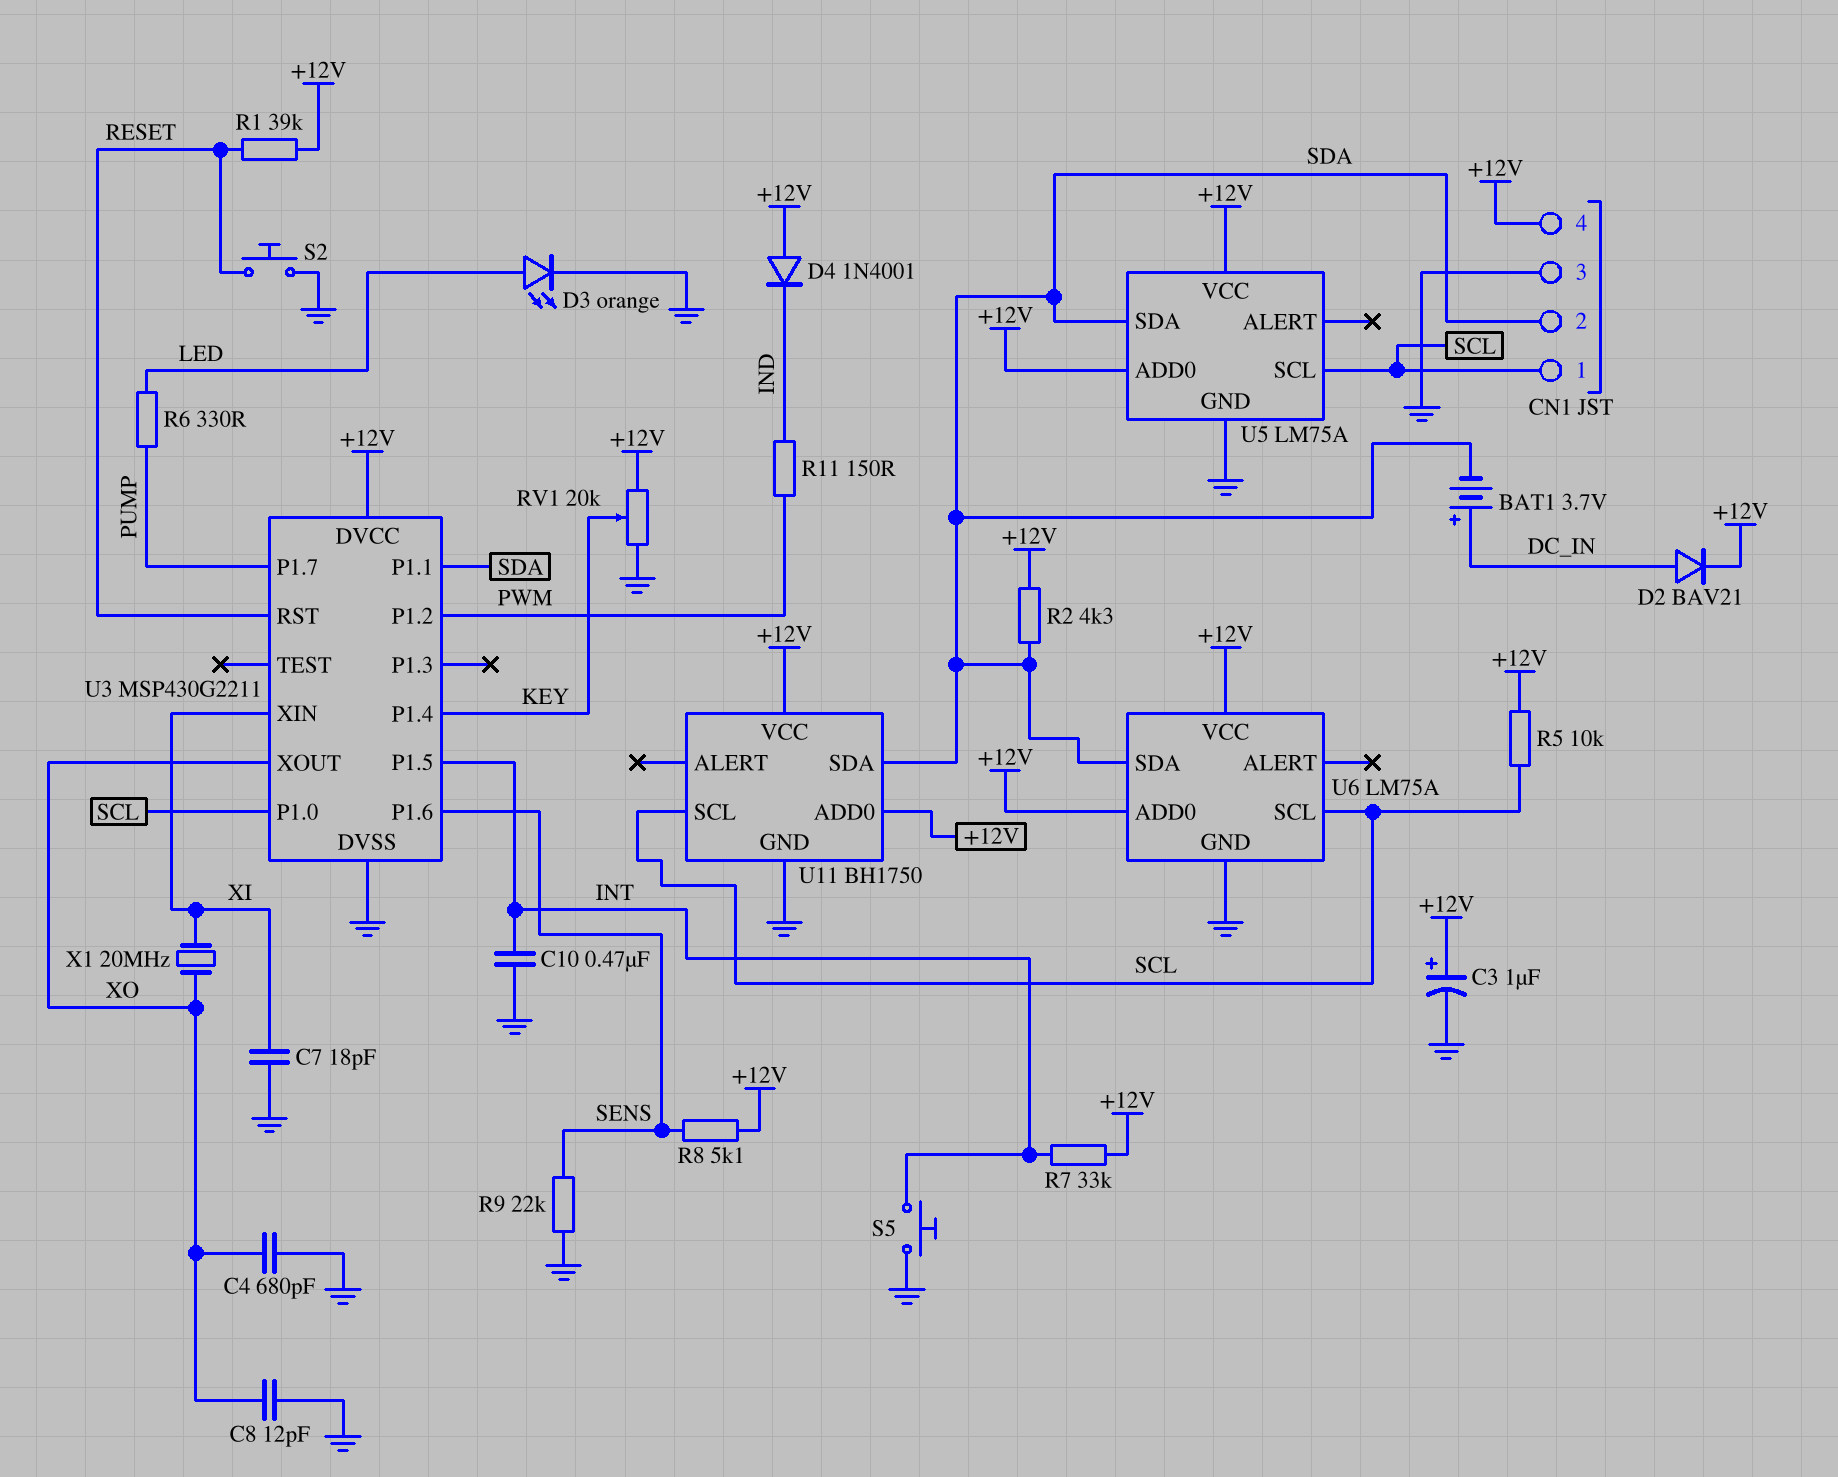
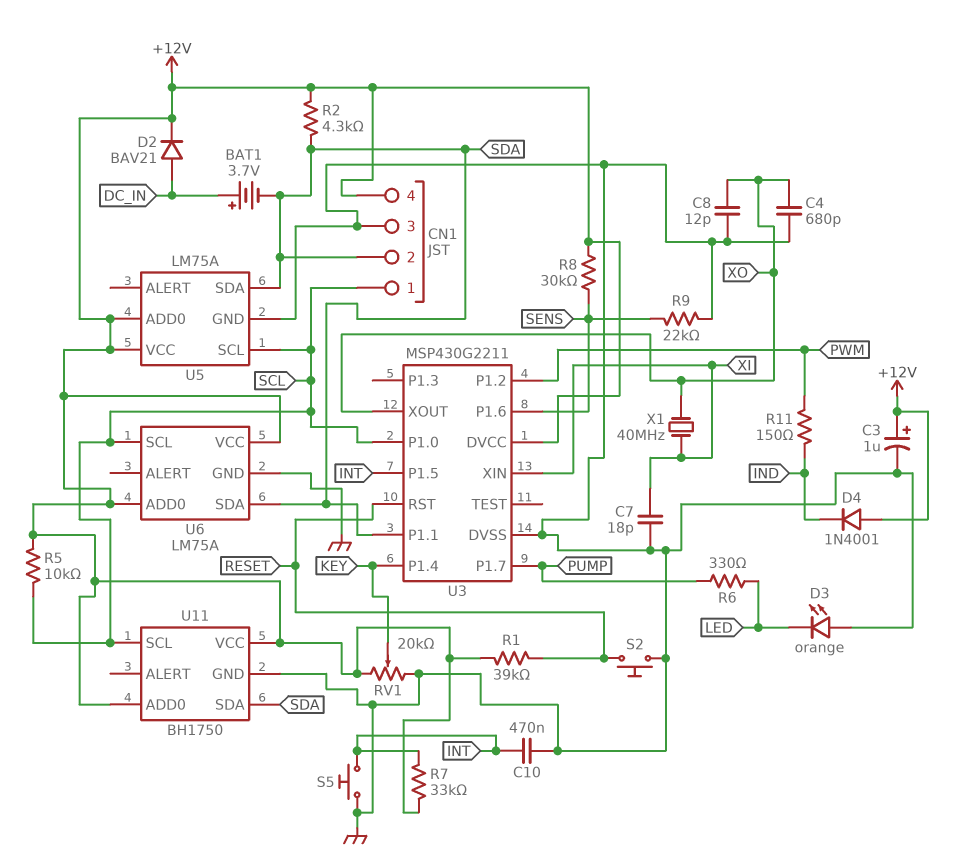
D3: LED orange (A LED, K GND) -> LED orange (A GND, K LED)
R8: 5.1k (+12V, SENS) -> 30k (+12V, SENS)
X1: 20MHz (XI, XO) -> 40MHz (XI, XO)

